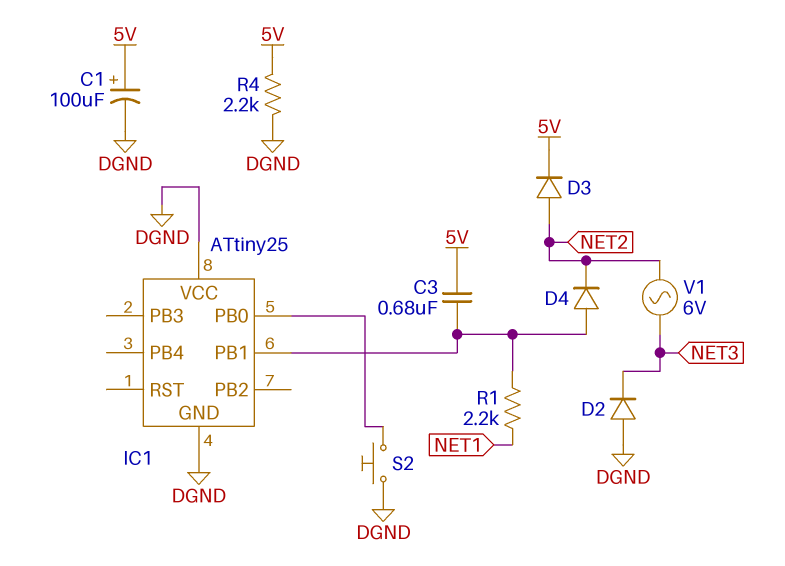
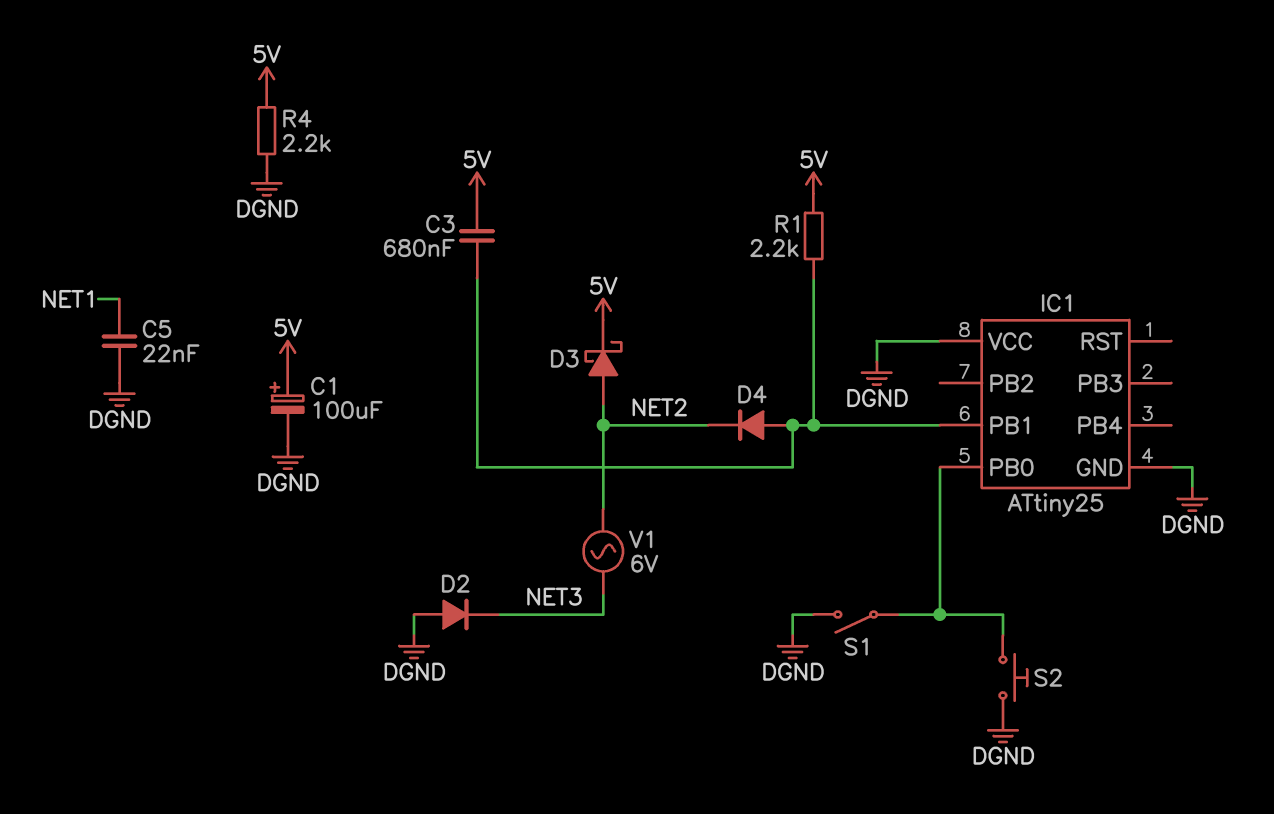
C5: none -> 22nF (DGND, NET1)
D3: diode (A NET2, K 5V) -> schottky (A NET2, K 5V)
R1: 2.2k (IC1/PB1, NET1) -> 2.2k (5V, IC1/PB1)
S1: none -> switch (DGND, IC1/PB0)

